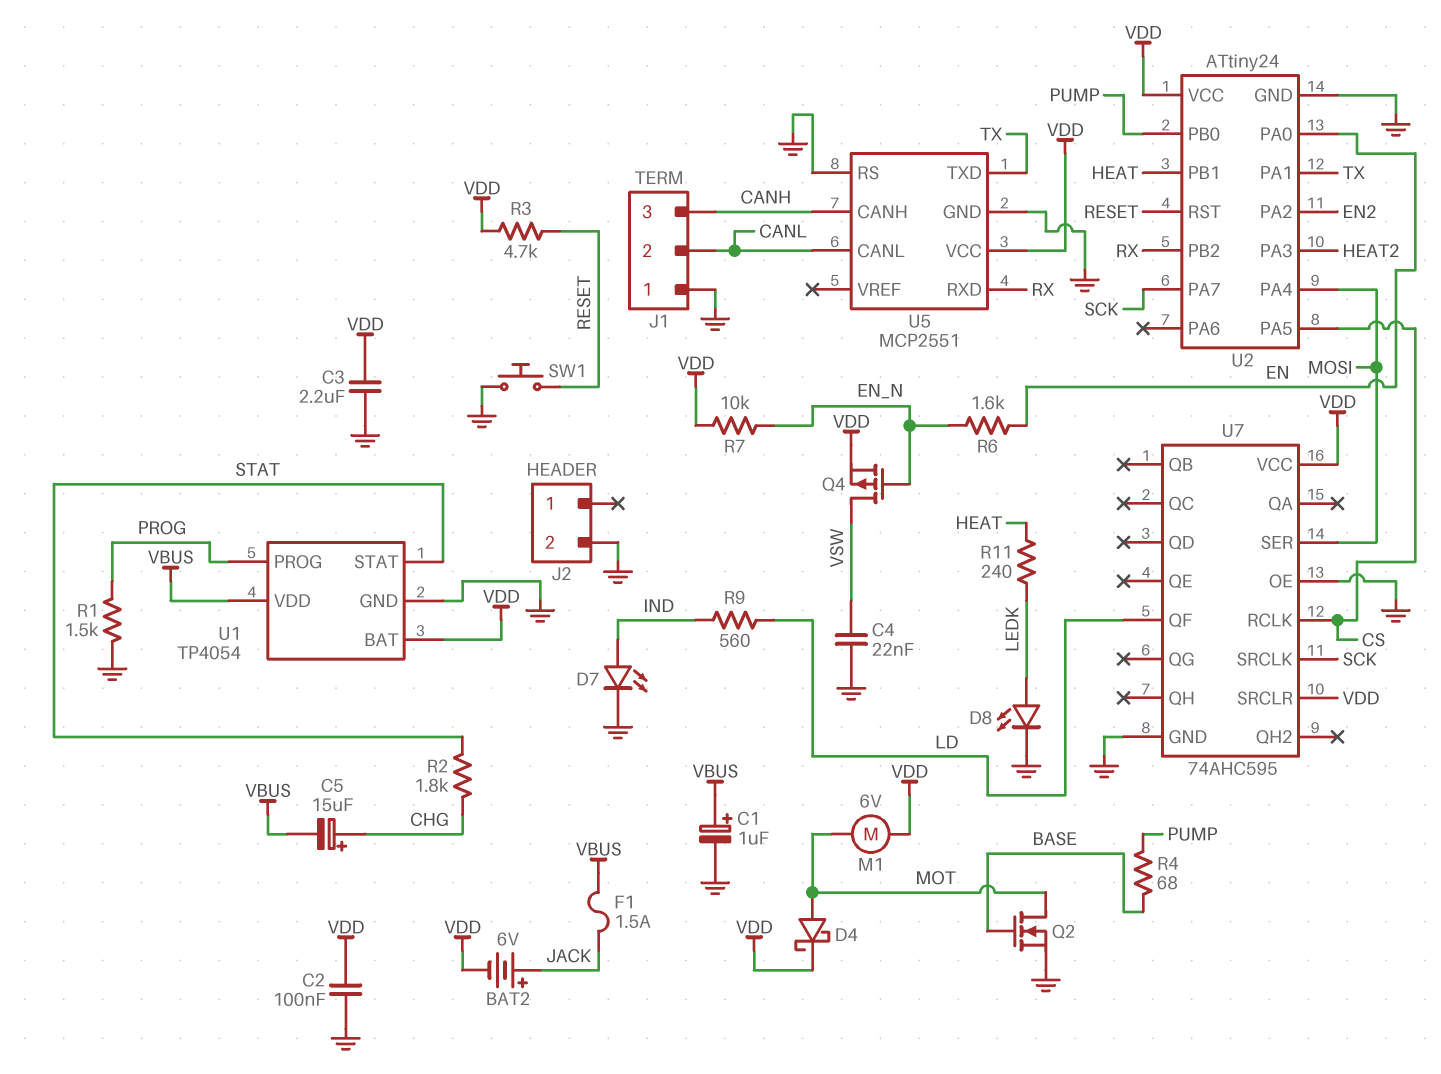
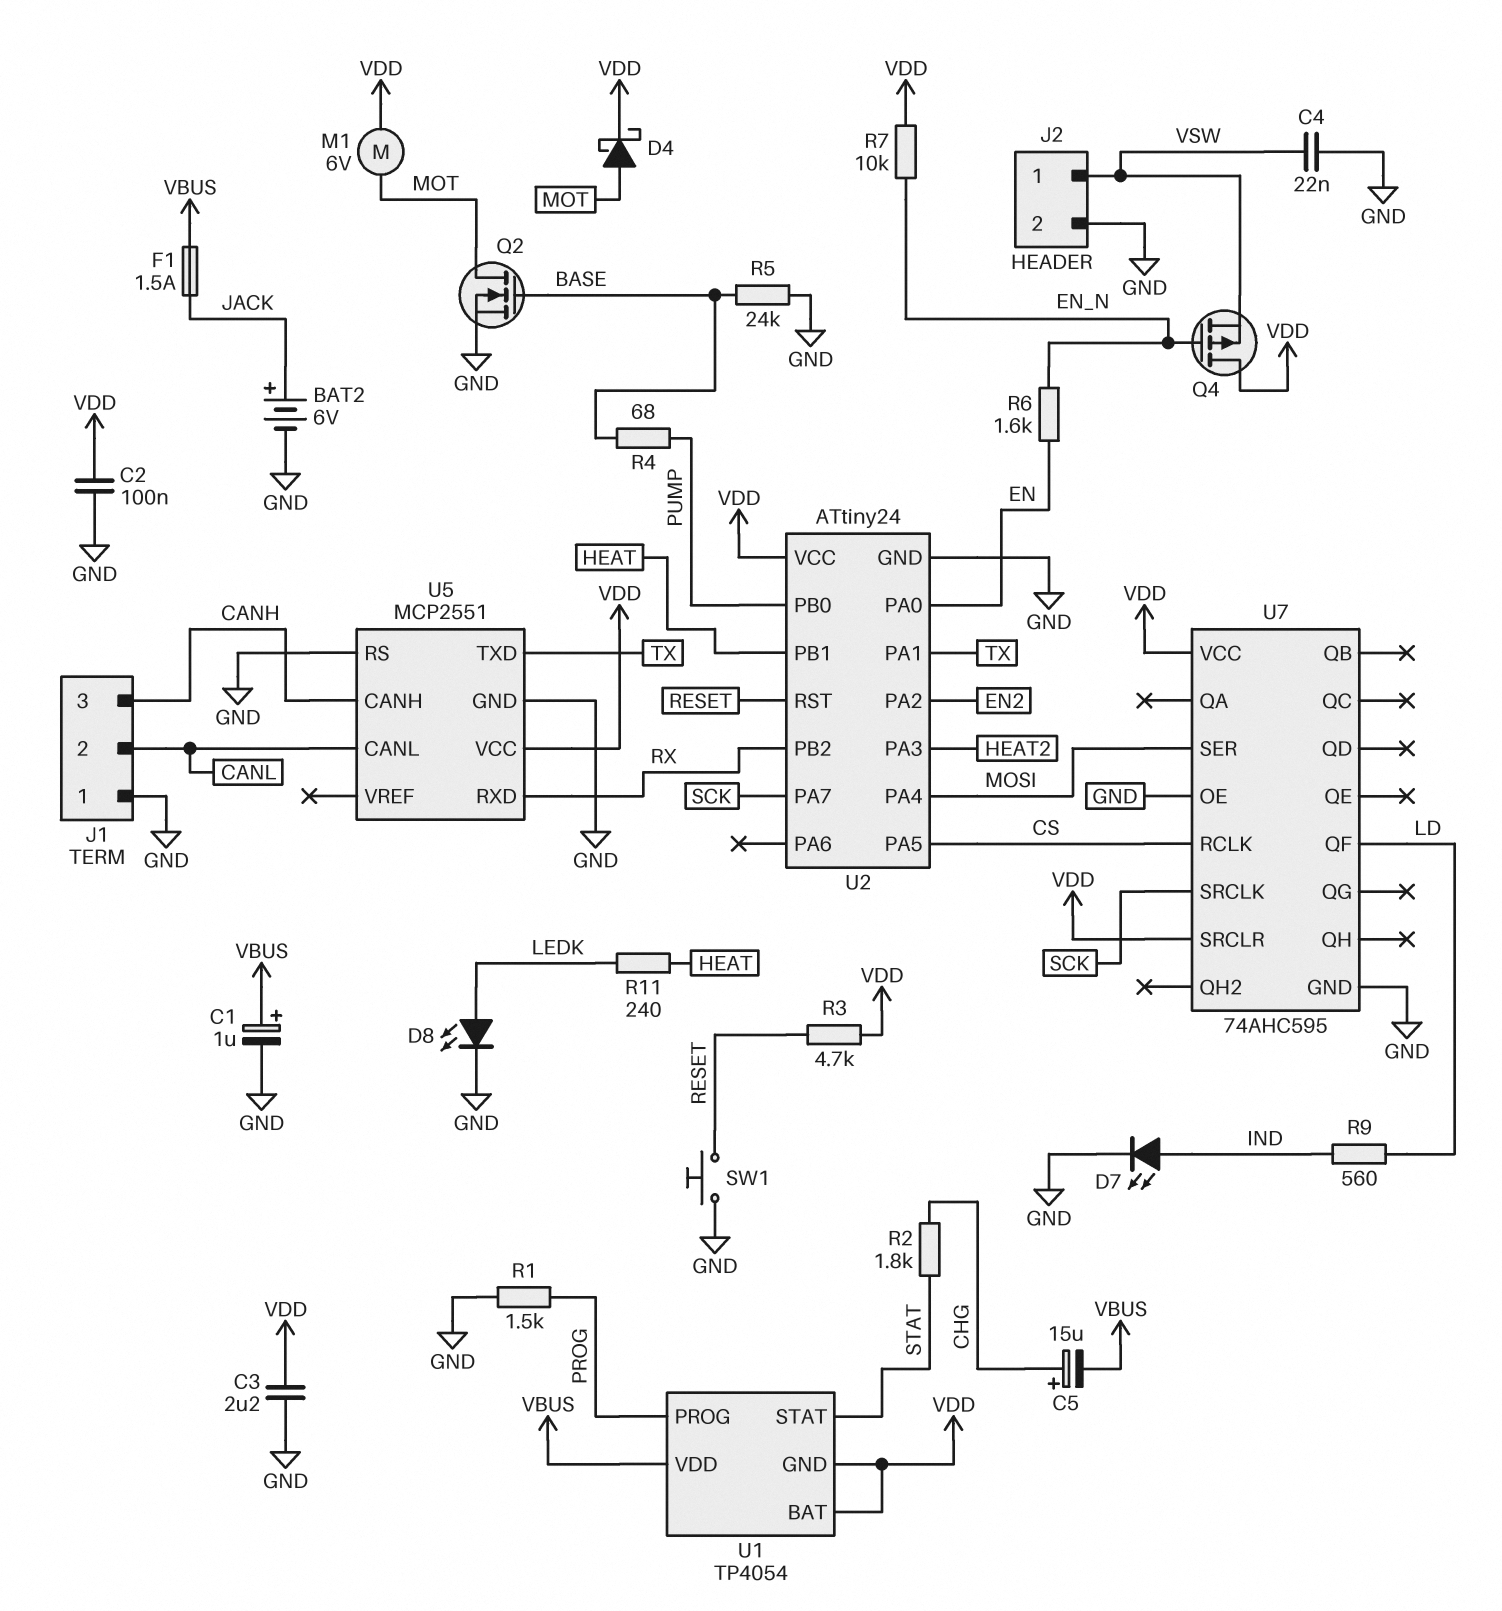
BAT2: 6V (plus JACK, minus VDD) -> 6V (plus JACK, minus GND)
J2 pin 1: none -> VSW
Q4: PMOS (G EN_N, D VSW, S VDD) -> PMOS (G EN_N, D VDD, S VSW)
R5: none -> 24k (BASE, GND)
U1 pin GND: GND -> VDD

